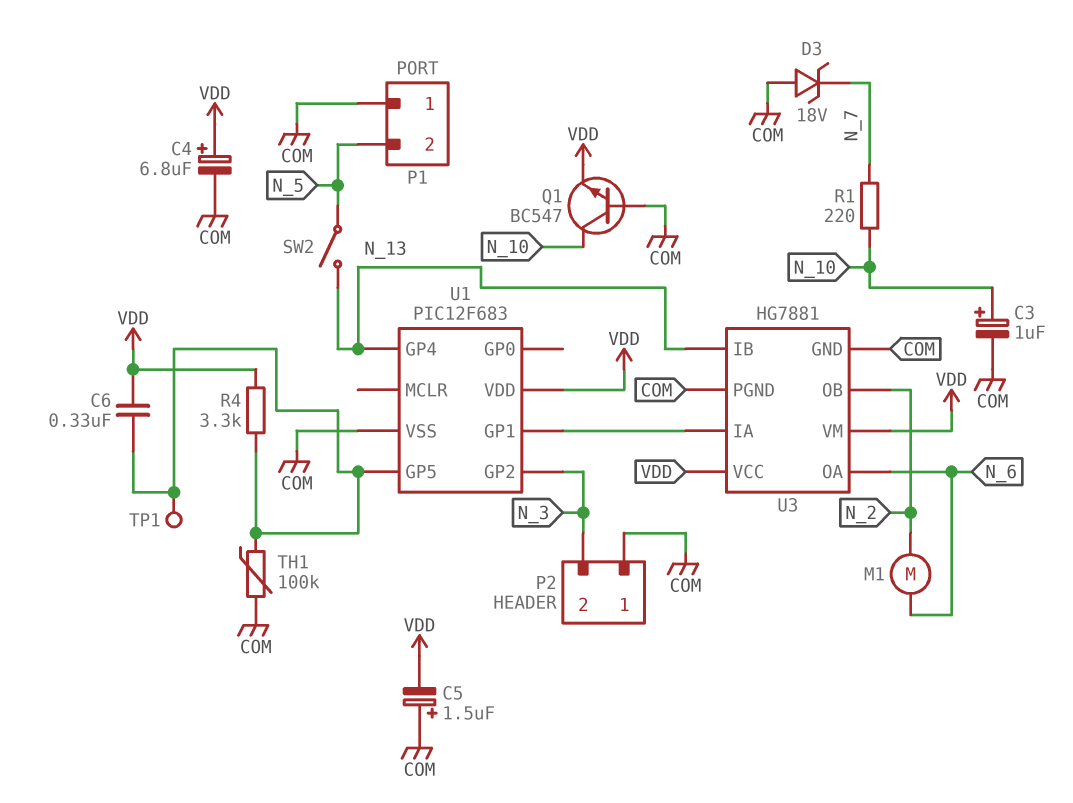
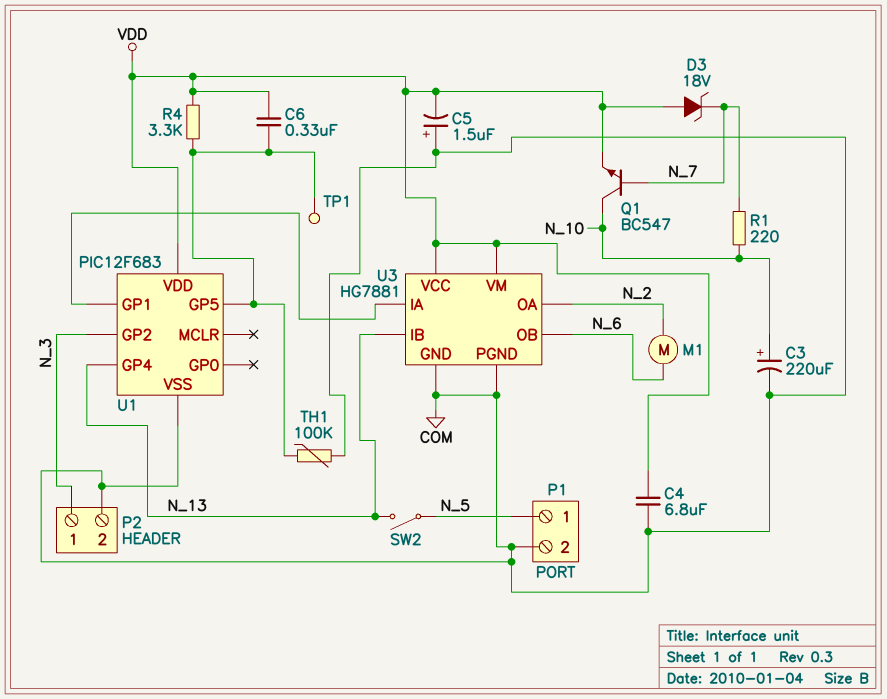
C3: 1uF (plus N_10, minus COM) -> 220uF (plus N_10, minus COM)
C4: 6.8uF (plus VDD, minus COM) -> 6.8uF (COM, VDD)
D3: zener 18V (A COM, K N_7) -> zener 18V (A VDD, K N_7)
P1 pin 1: COM -> N_5
P1 pin 2: N_5 -> COM
P2 pin 1: COM -> N_3
P2 pin 2: N_3 -> COM
Q1: NPN BC547 (B COM, C N_10, E VDD) -> NPN BC547 (B N_7, C N_10, E VDD)
U3 pin OA: N_6 -> N_2
U3 pin OB: N_2 -> N_6

